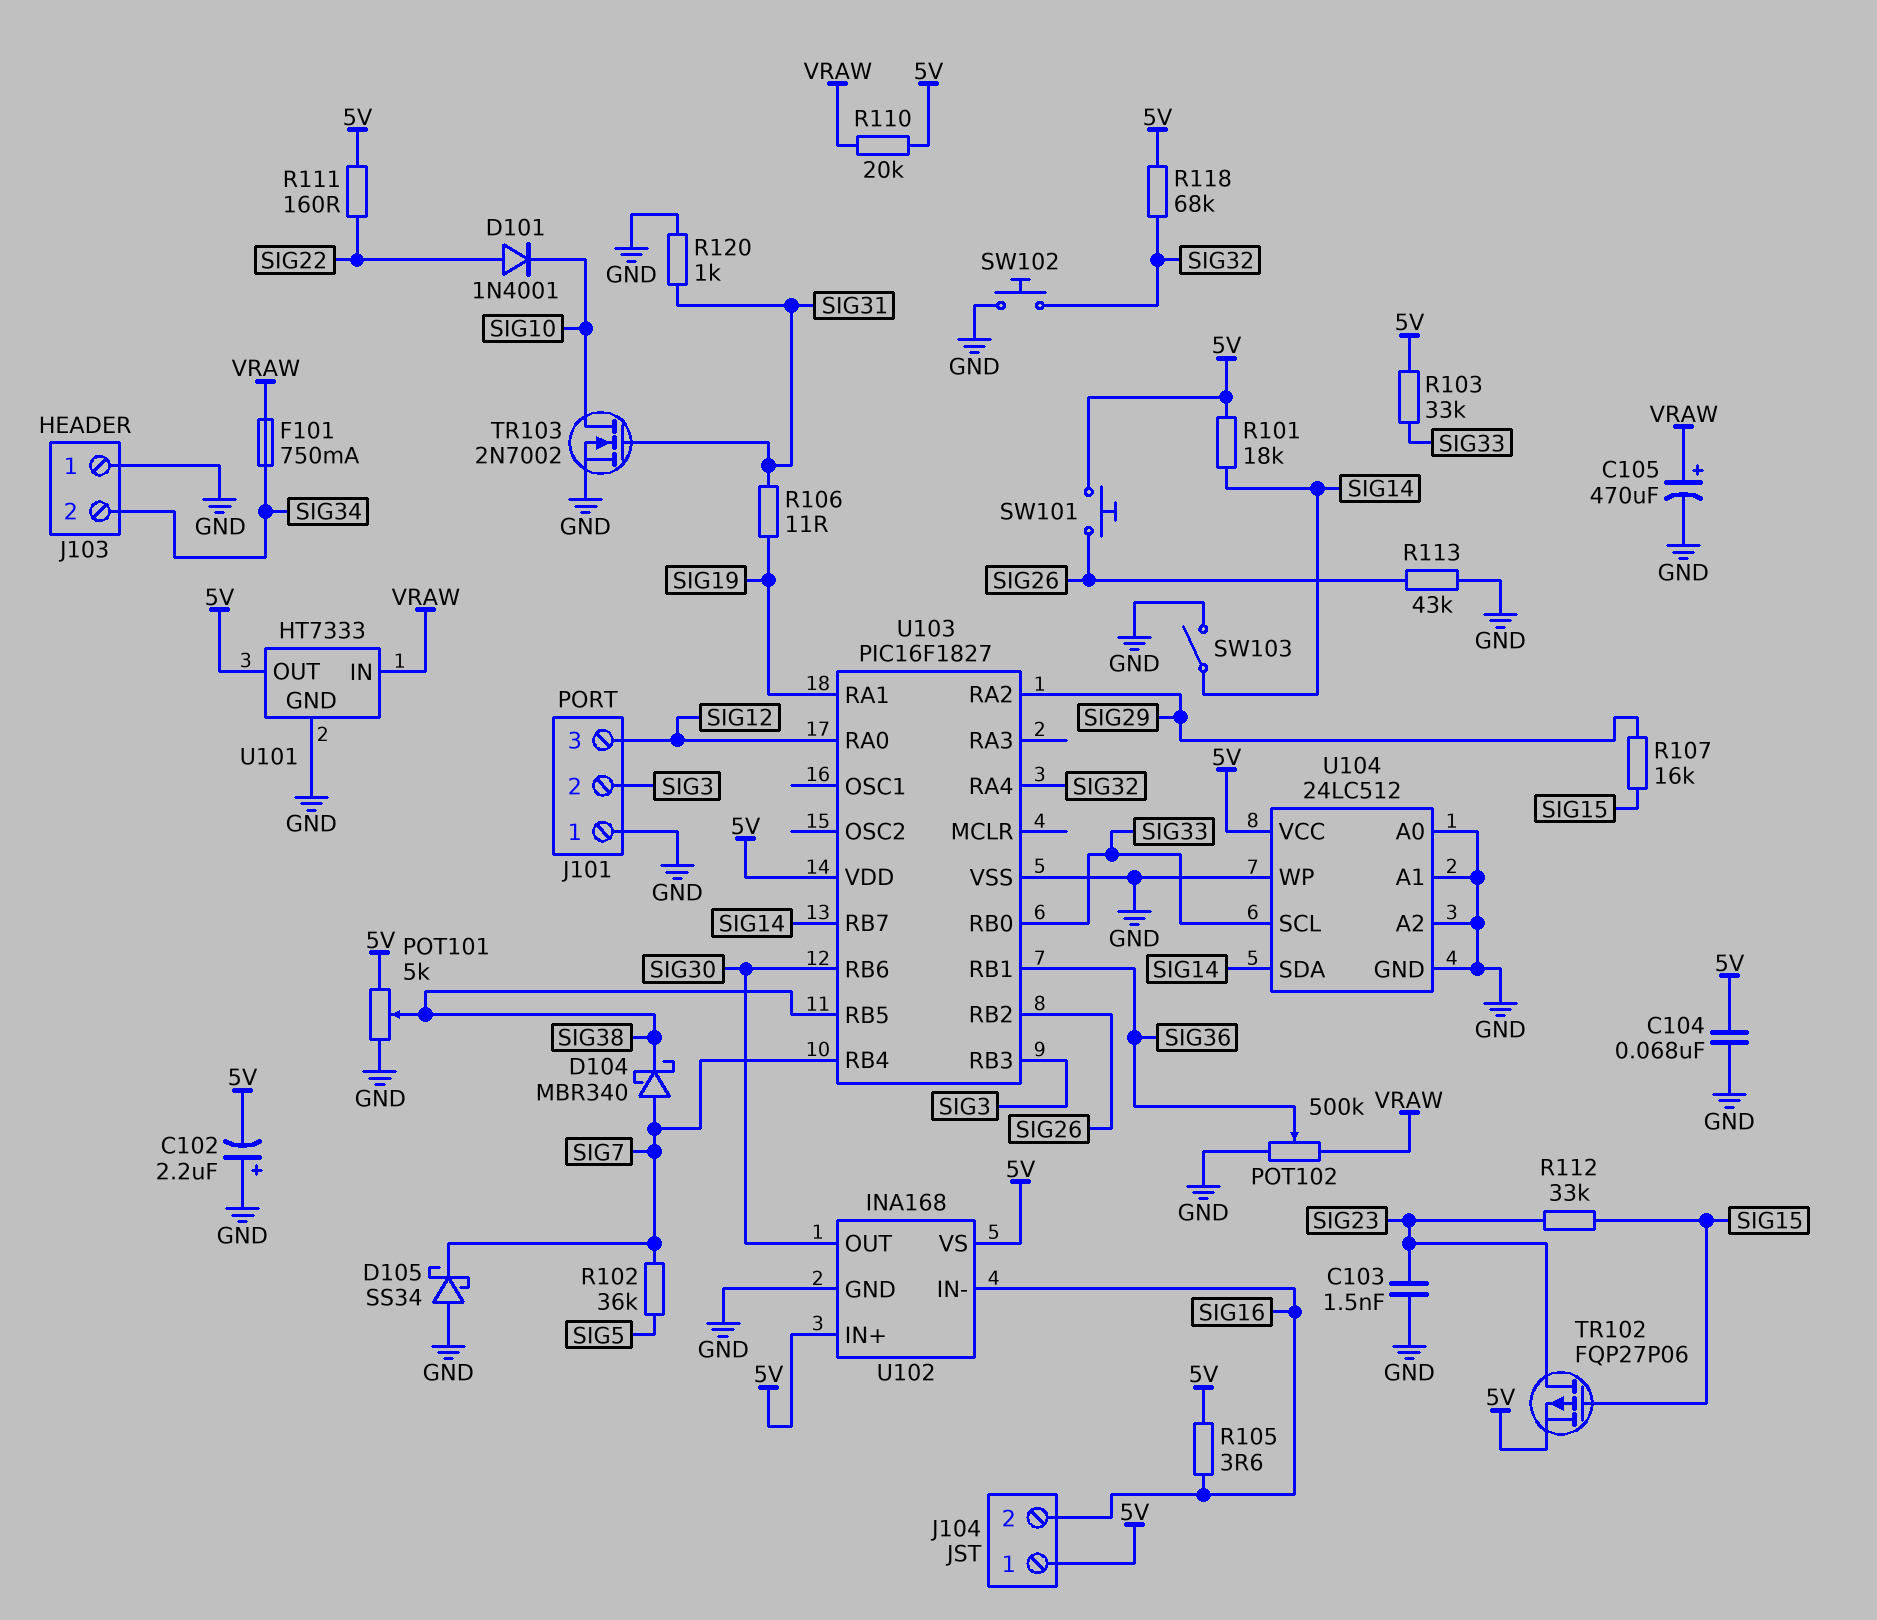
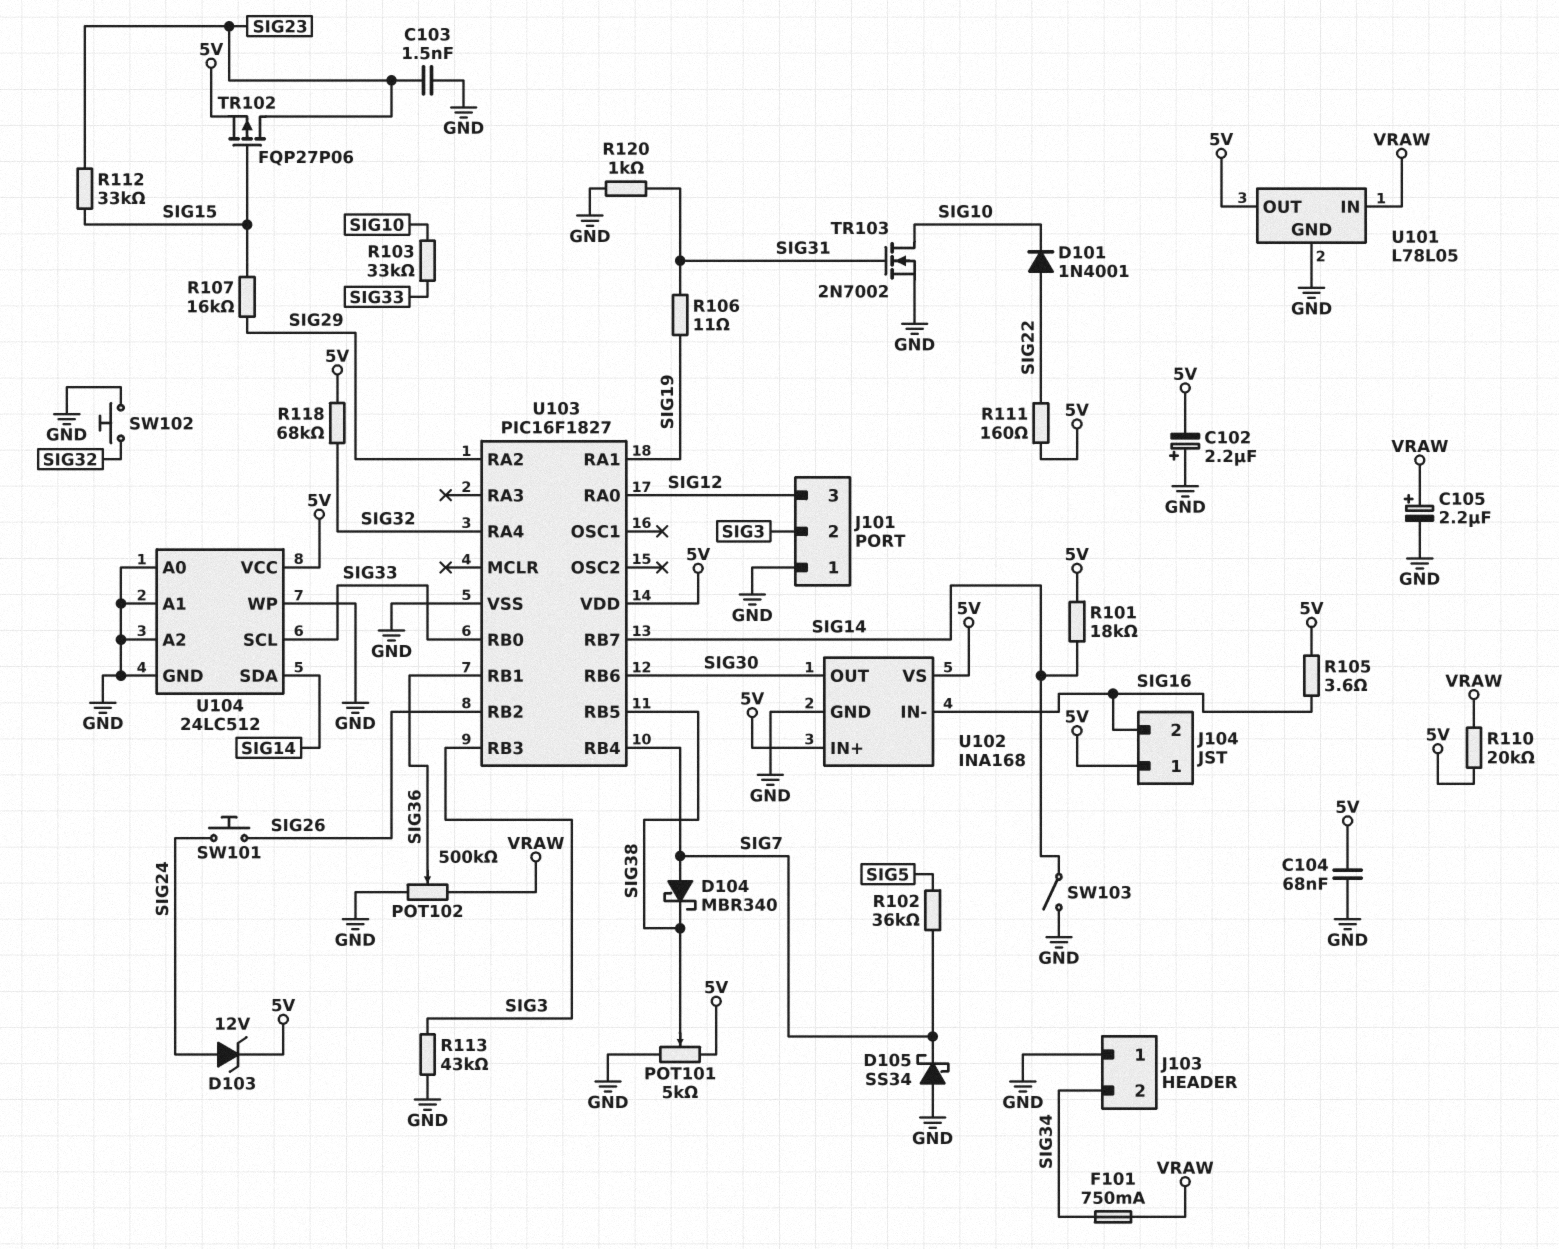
C105: 470uF (plus VRAW, minus GND) -> 2.2uF (plus VRAW, minus GND)
D103: none -> zener 12V (A SIG24, K 5V)
R103: 33k (5V, SIG33) -> 33k (SIG10, SIG33)
R113: 43k (GND, SIG26) -> 43k (GND, SIG3)
SW101: button (5V, SIG26) -> button (SIG24, SIG26)
U101: HT7333 -> L78L05

